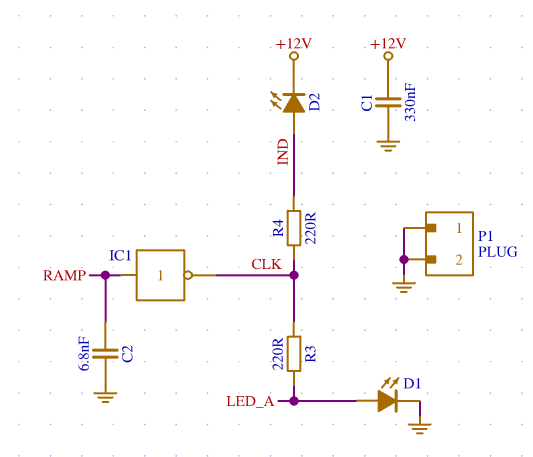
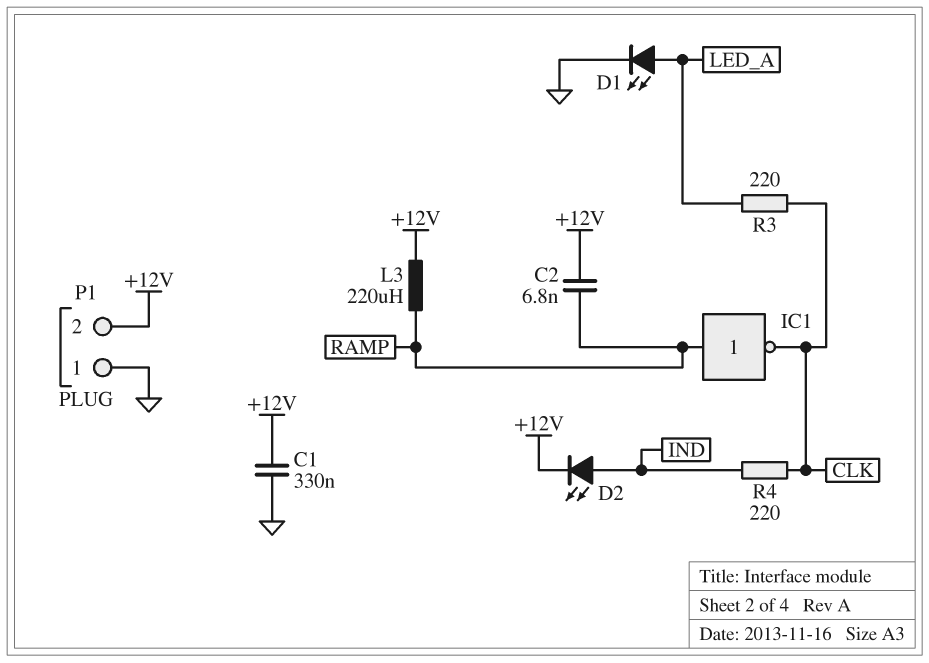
C2: 6.8nF (GND, RAMP) -> 6.8nF (+12V, RAMP)
L3: none -> 220uH (+12V, RAMP)
P1 pin 2: GND -> +12V

